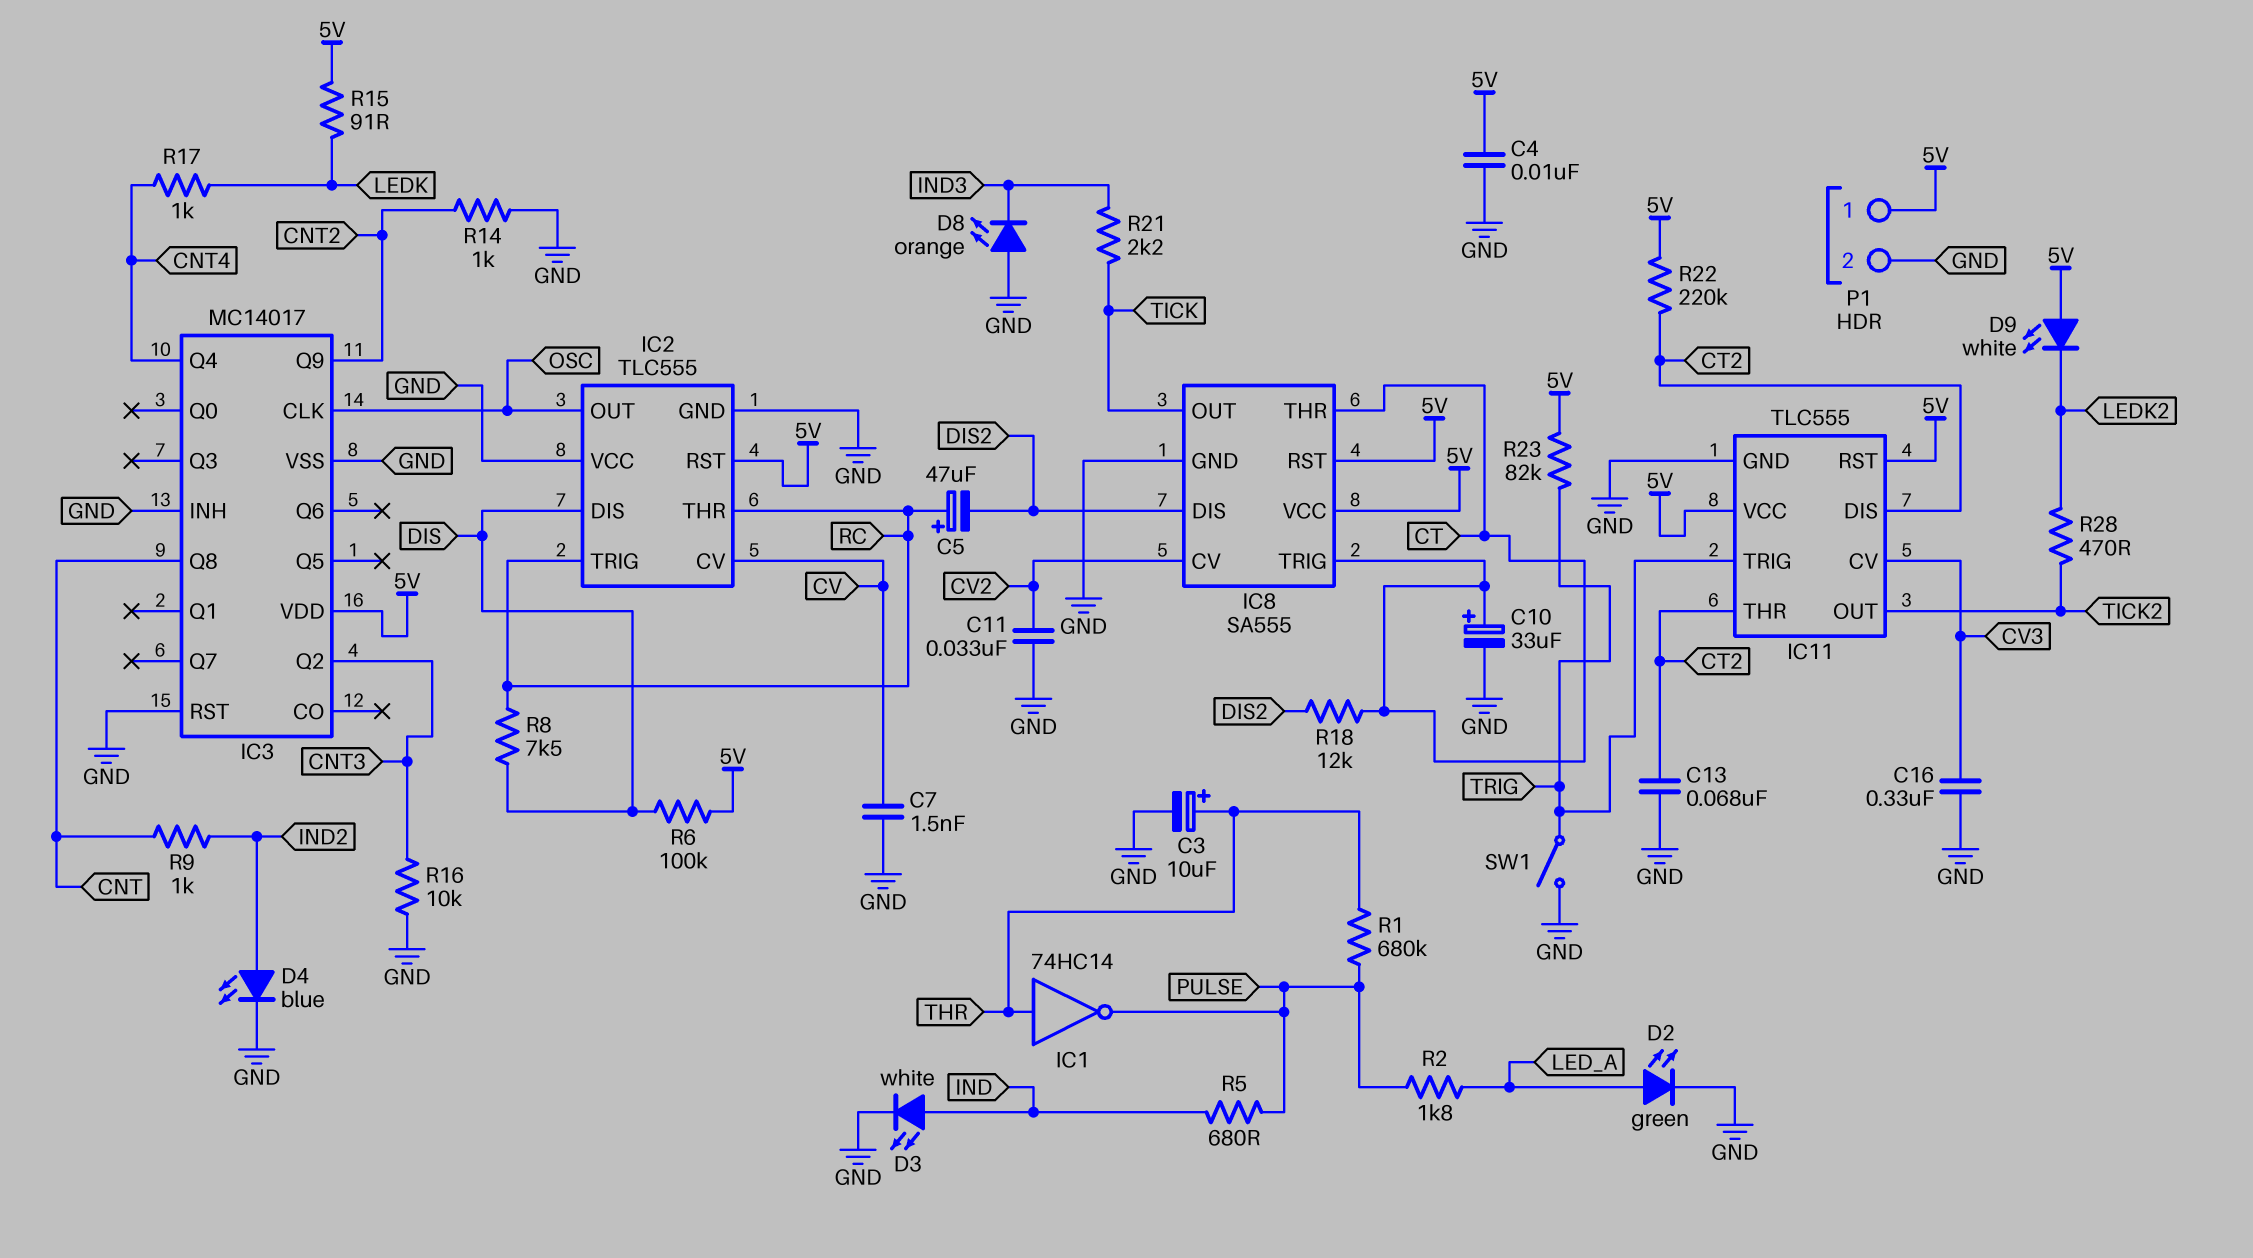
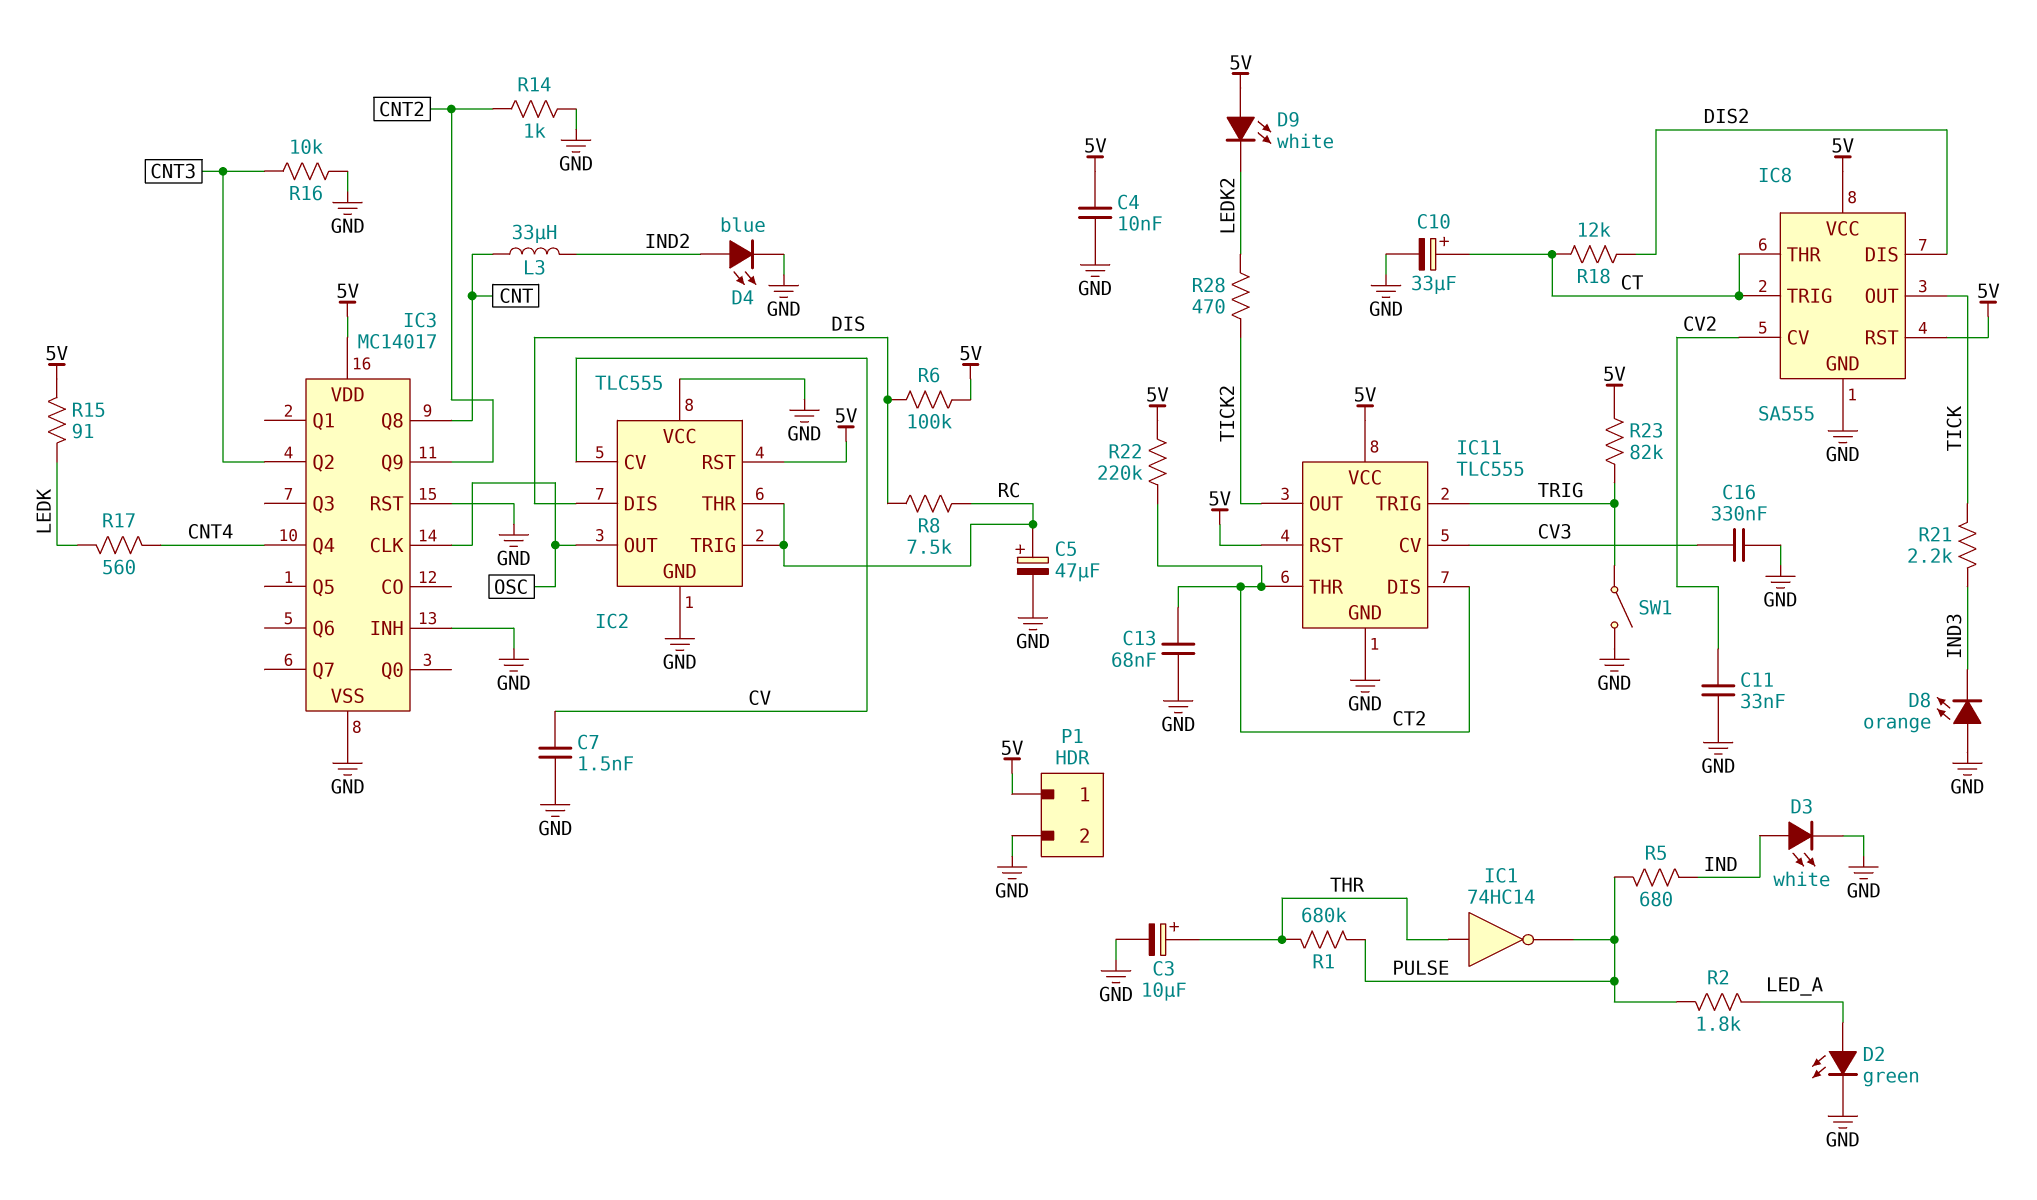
C5: 47uF (plus RC, minus DIS2) -> 47uF (plus RC, minus GND)
L3: none -> 33uH (CNT, IND2)
R9: 1k (CNT, IND2) -> none
R17: 1k (CNT4, LEDK) -> 560 (CNT4, LEDK)

